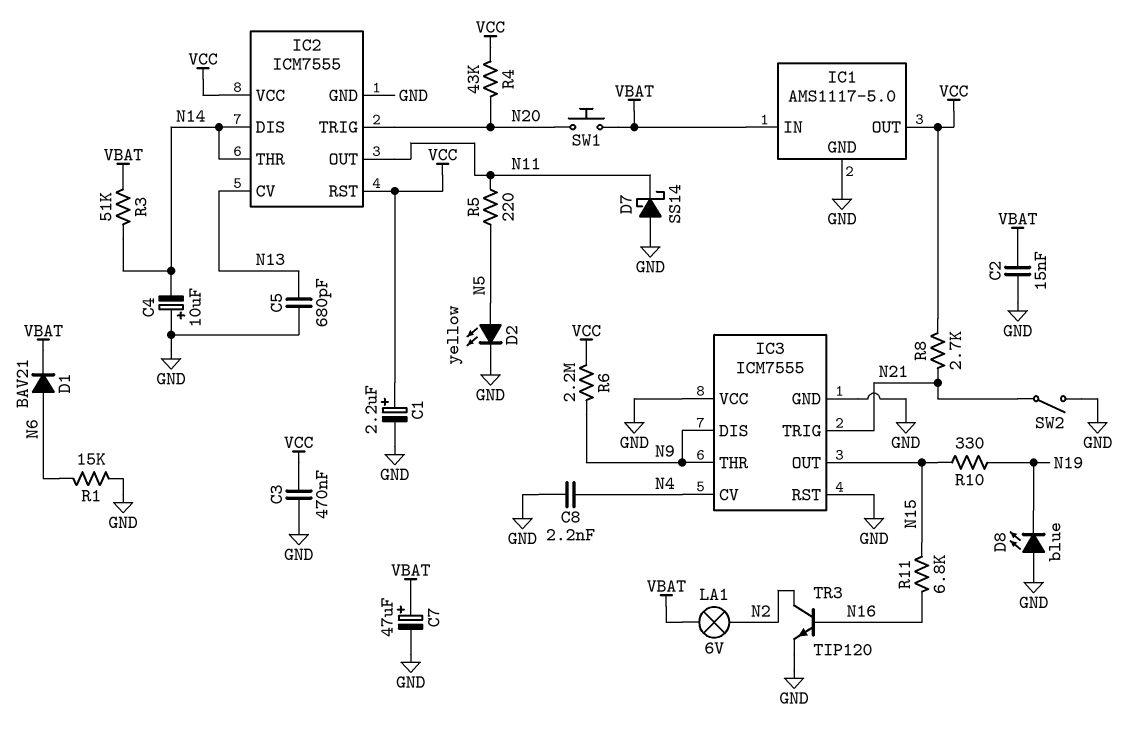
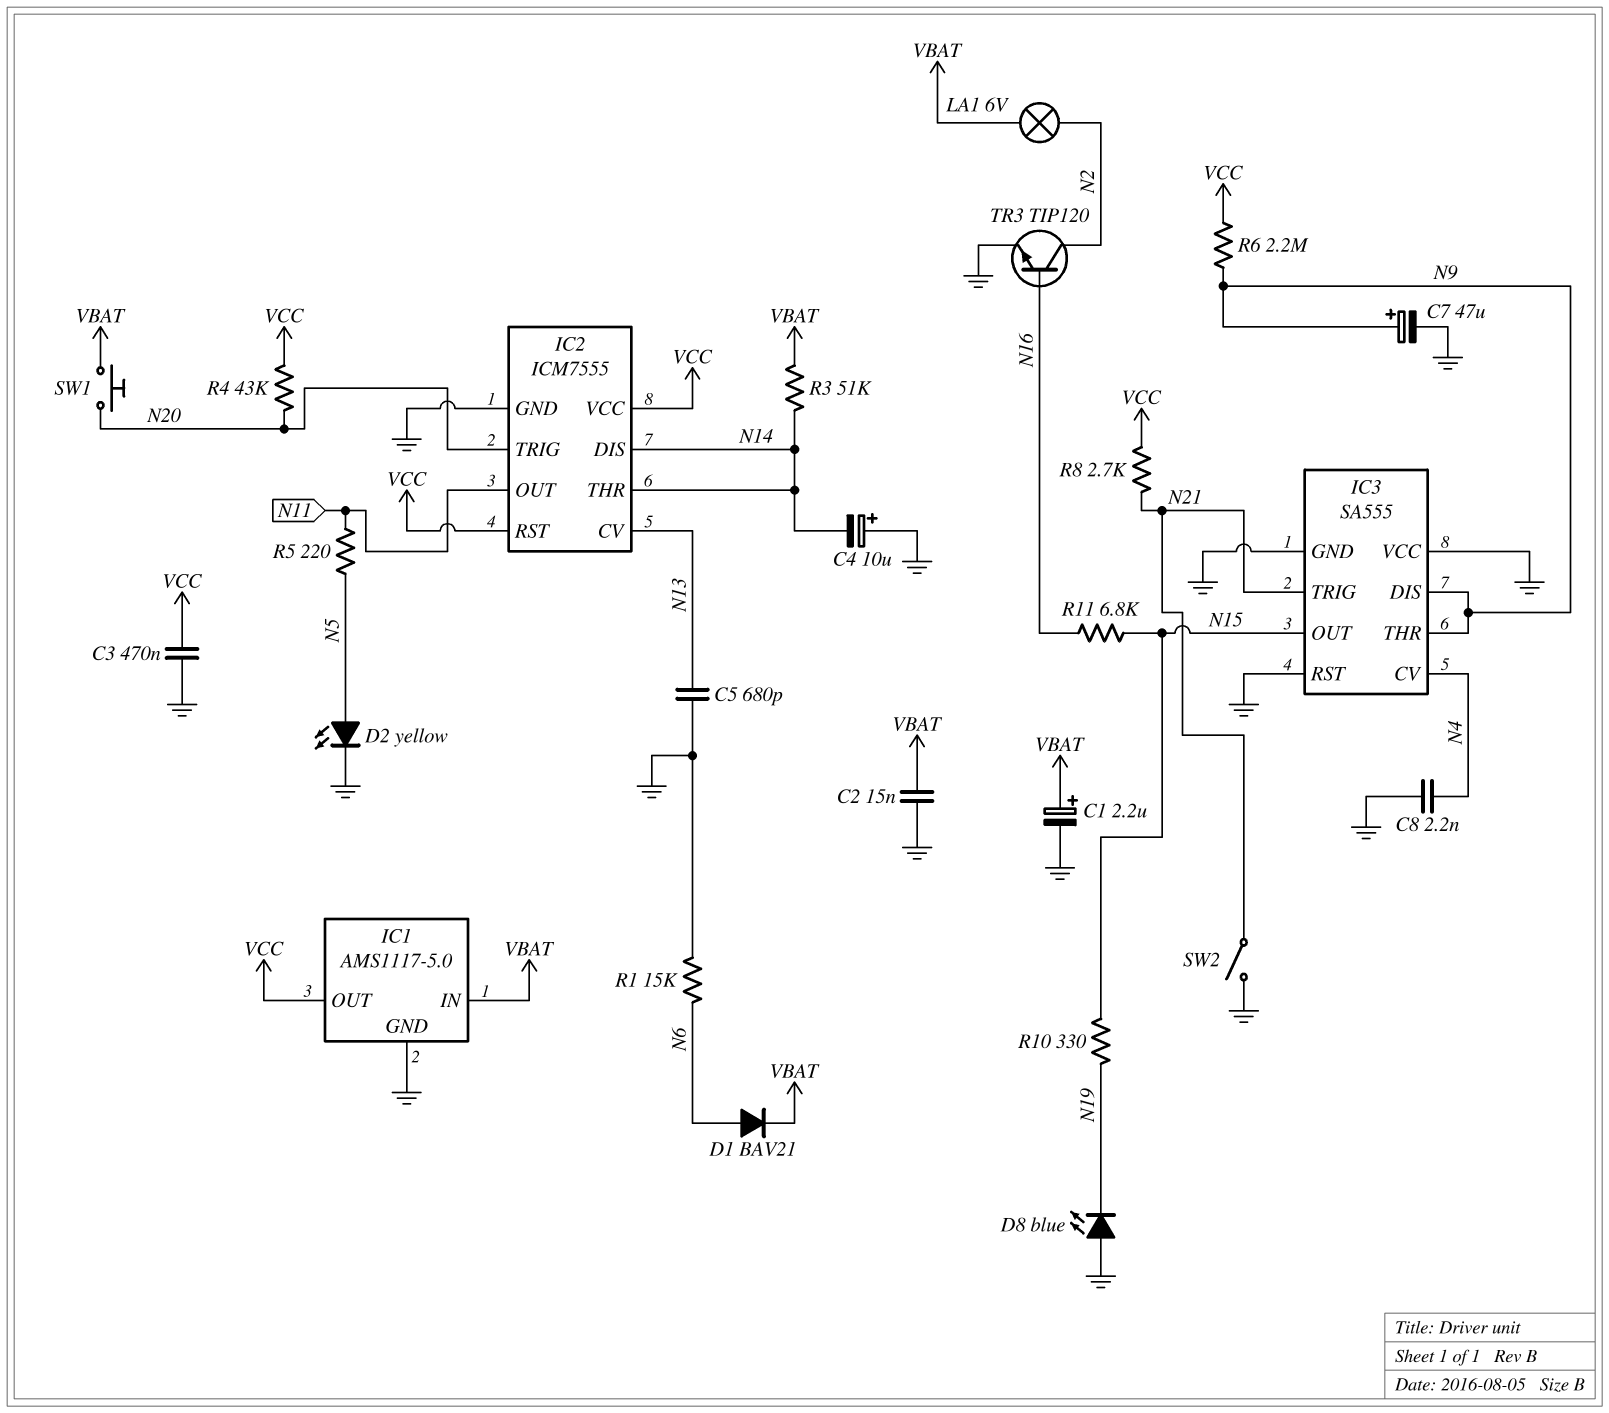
C1: 2.2uF (plus VCC, minus GND) -> 2.2uF (plus VBAT, minus GND)
C7: 47uF (plus VBAT, minus GND) -> 47uF (plus N9, minus GND)
D7: schottky SS14 (A GND, K N11) -> none
IC3: ICM7555 -> SA555

